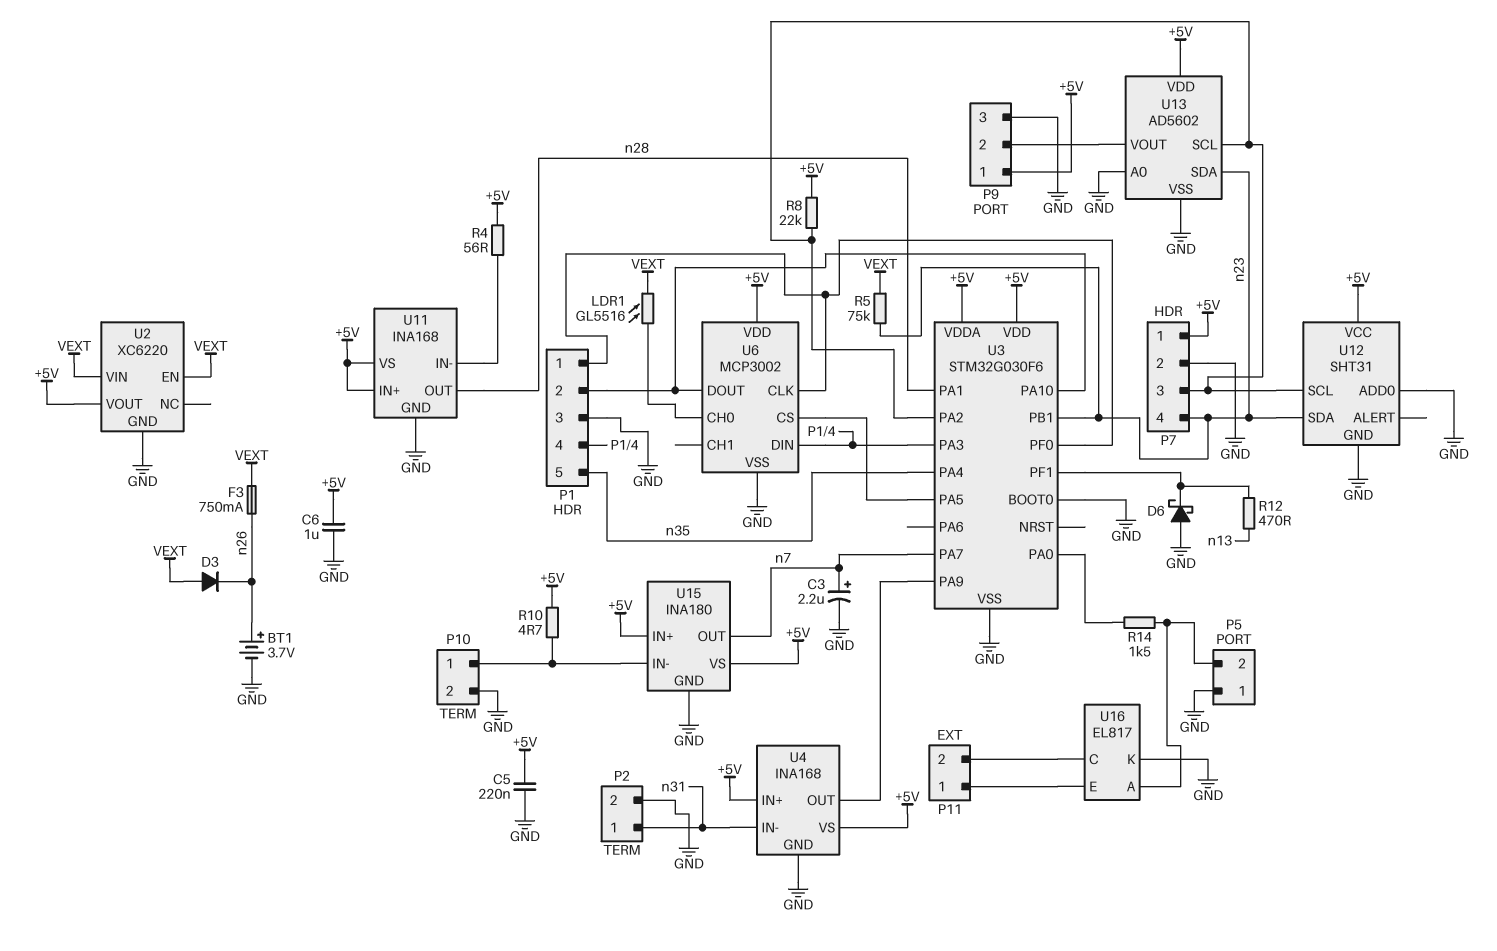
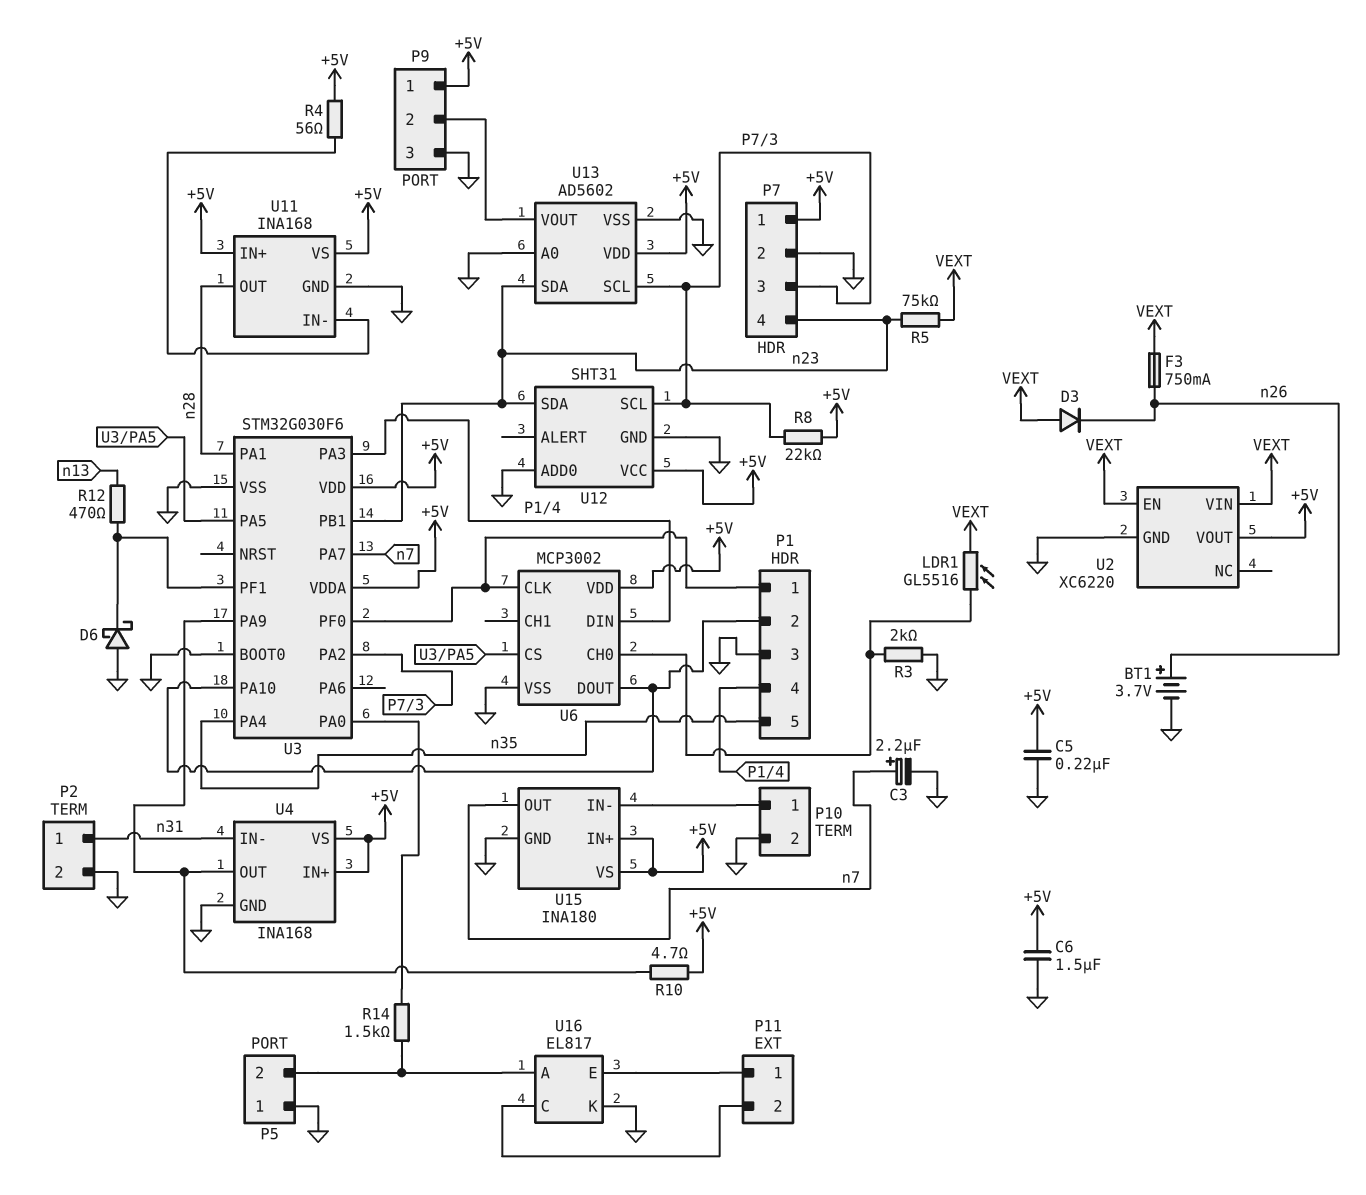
C6: 1uF (+5V, GND) -> 1.5uF (+5V, GND)
R3: none -> 2k (GND, U6/CH0)
R10: 4.7 (+5V, P10/1) -> 4.7 (+5V, U3/PA9)

